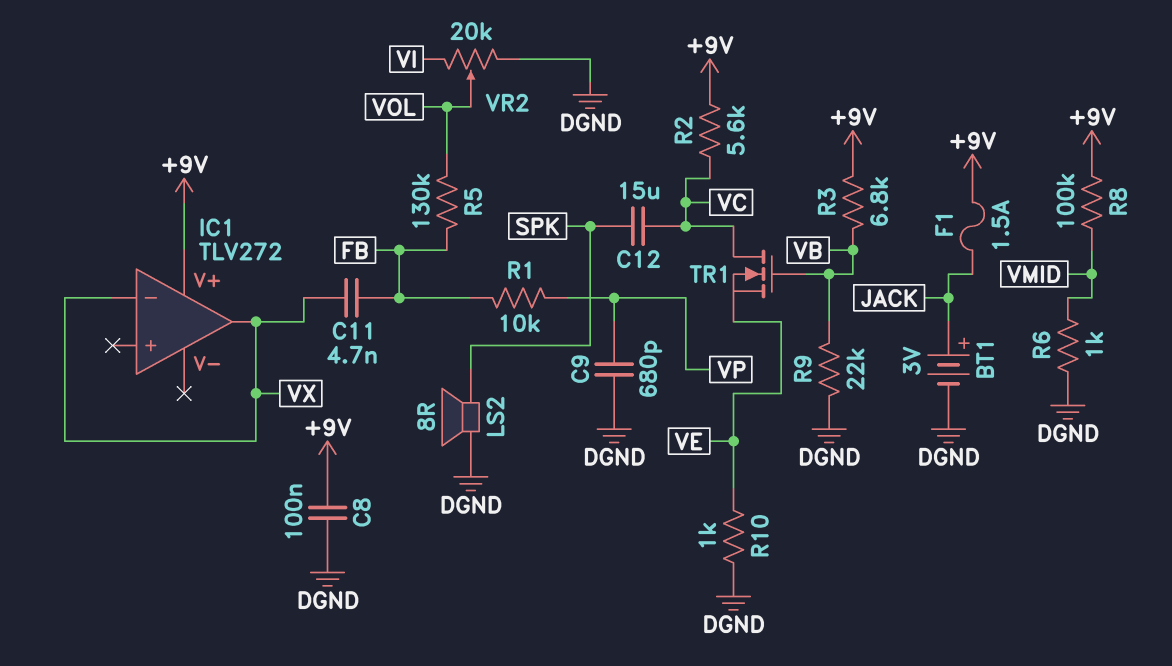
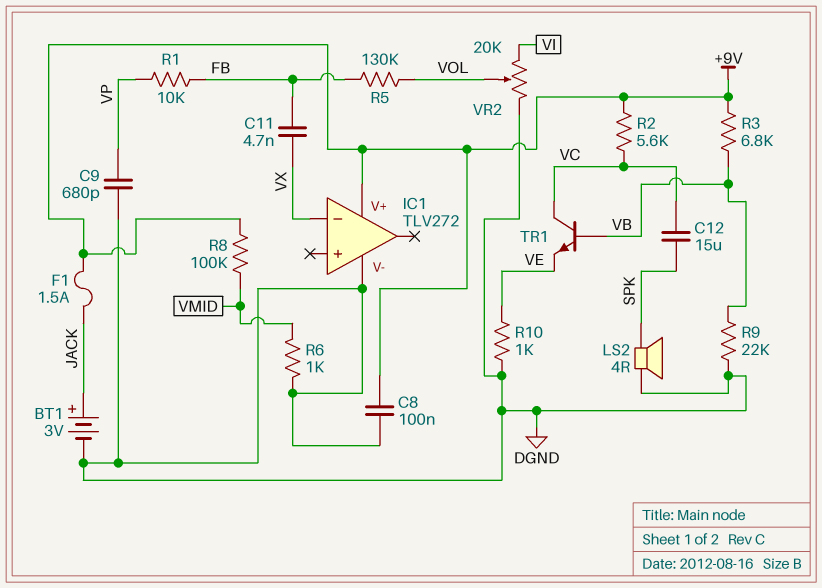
IC1 pin V-: none -> DGND
IC1 pin out: VX -> none
LS2: speaker 8R (DGND, SPK) -> speaker 4R (DGND, SPK)
TR1: NMOS (G VB, D VC, S VE) -> NPN (B VB, C VC, E VE)

